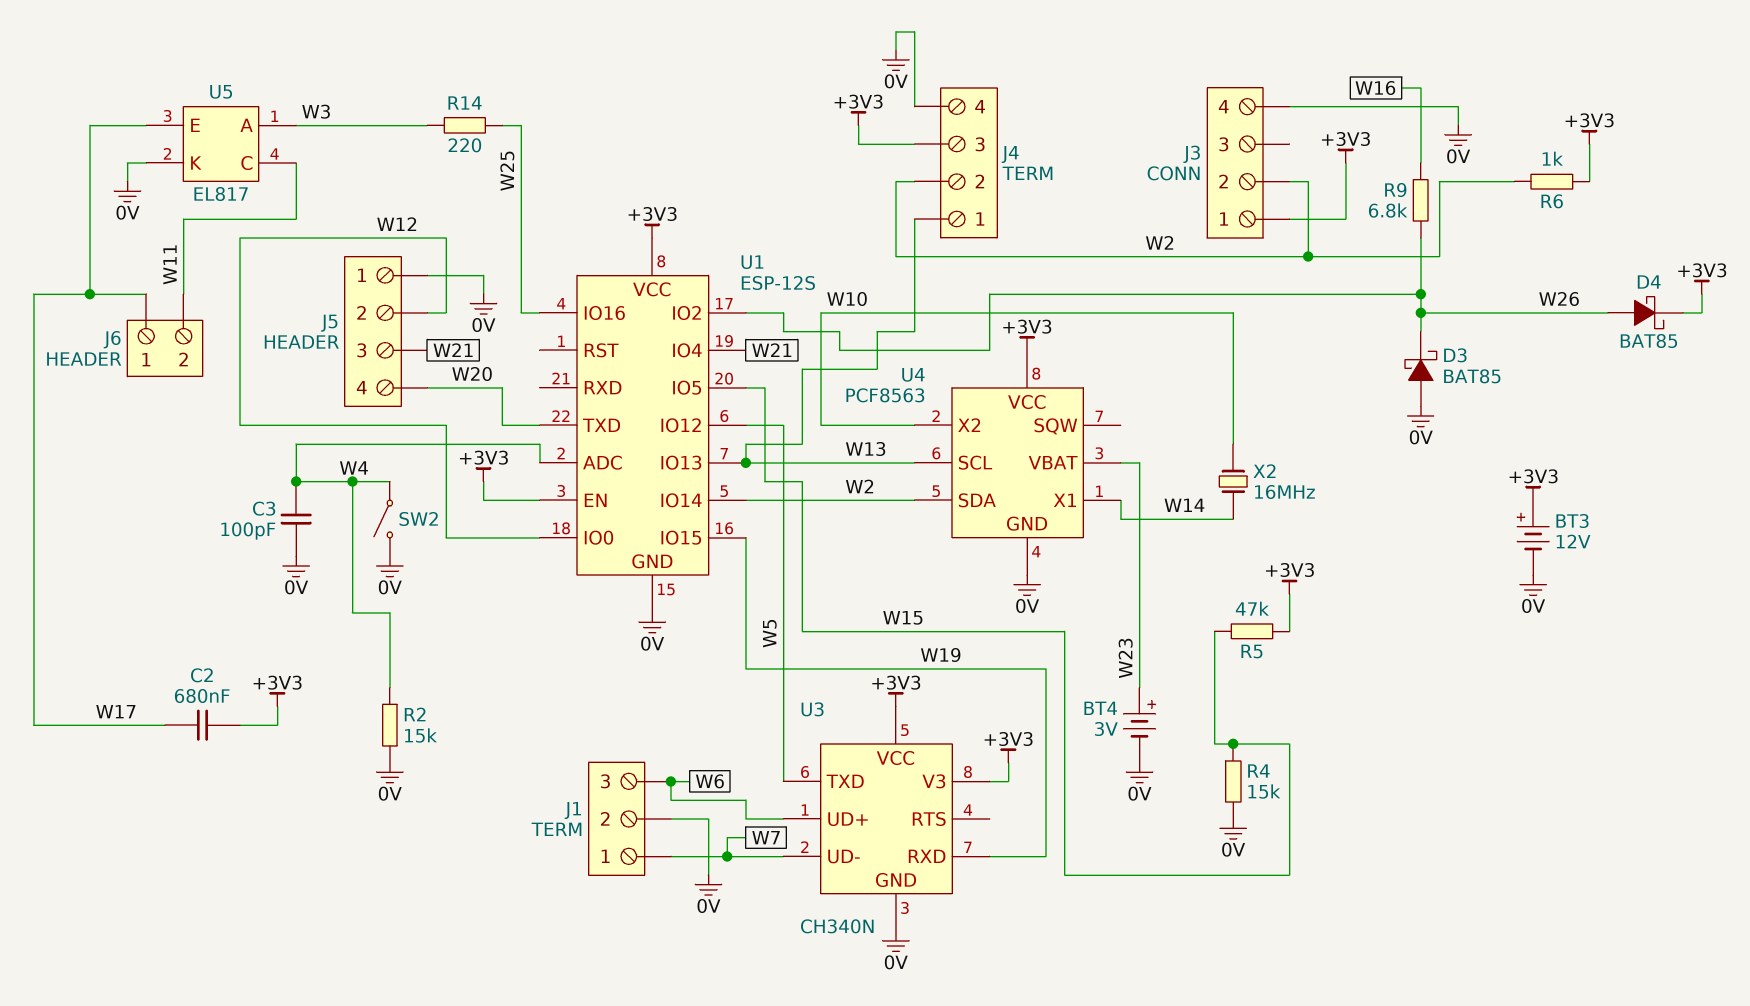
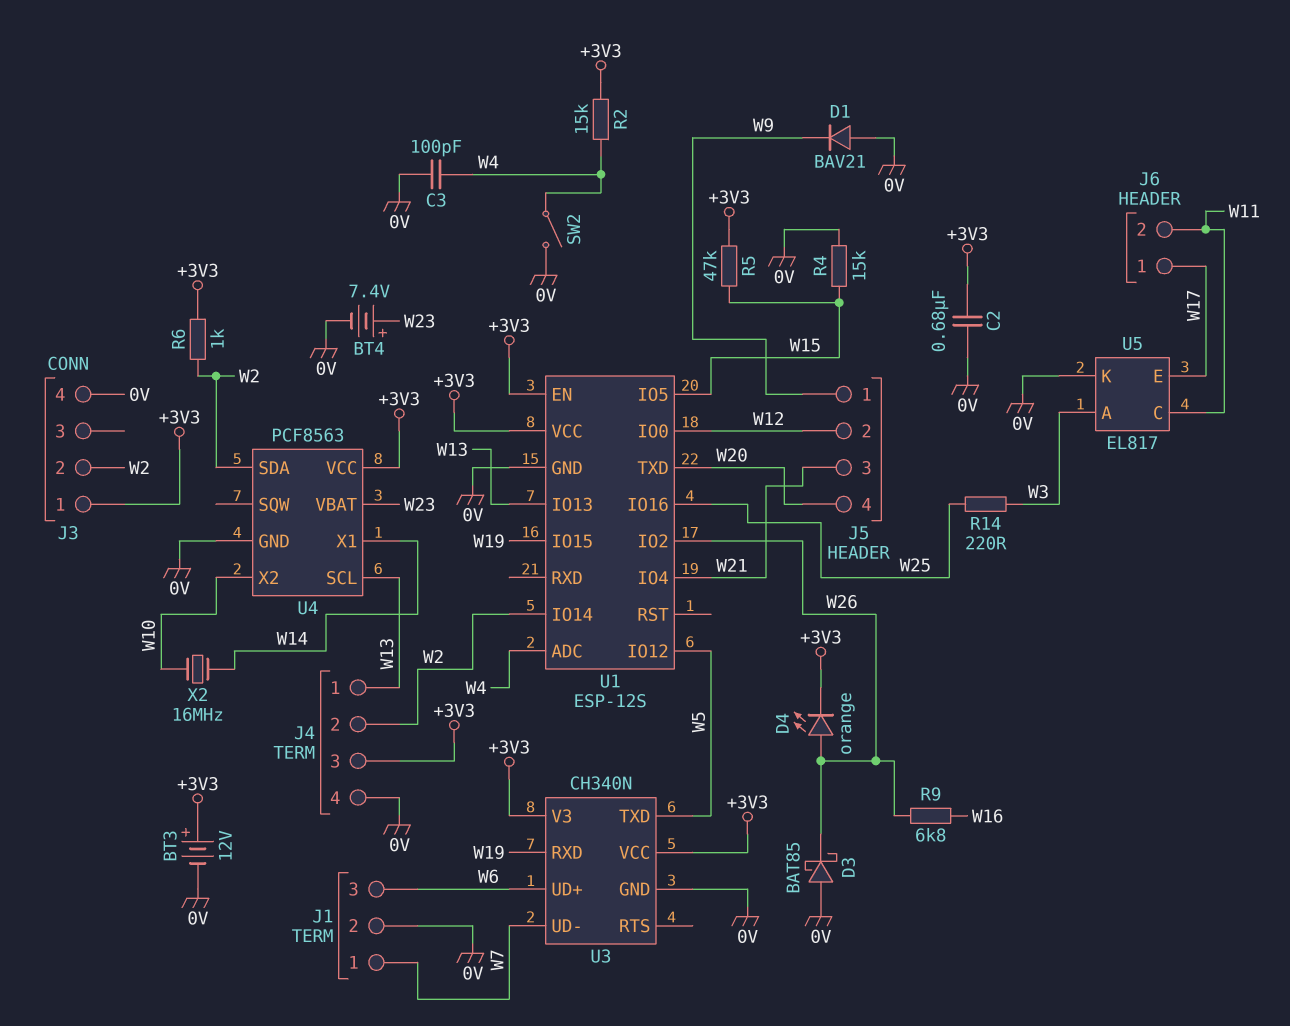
BT4: 3V (plus W23, minus 0V) -> 7.4V (plus W23, minus 0V)
C2: 680nF (+3V3, W17) -> 680nF (+3V3, 0V)
D1: none -> diode BAV21 (A 0V, K W9)
D4: schottky BAT85 (A W26, K +3V3) -> LED orange (A W26, K +3V3)
J5 pin 1: 0V -> W9
R2: 15k (0V, W4) -> 15k (+3V3, W4)

